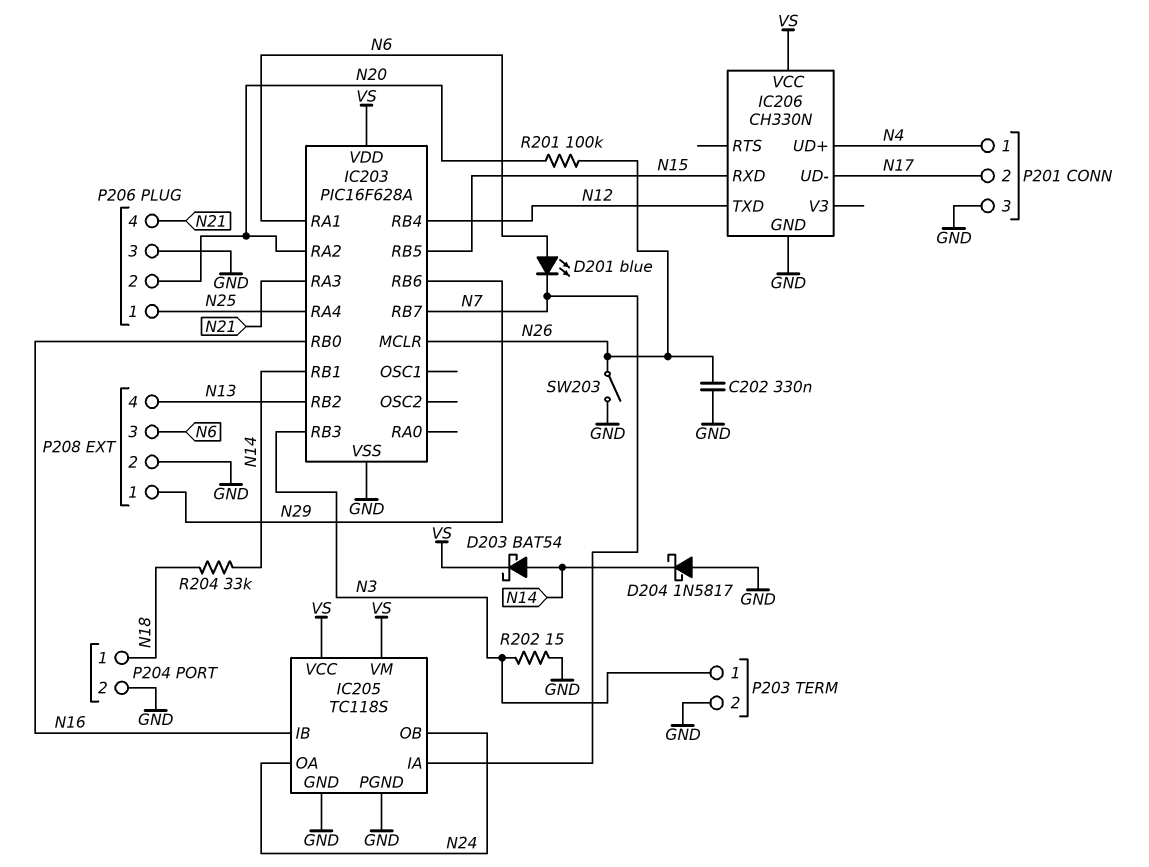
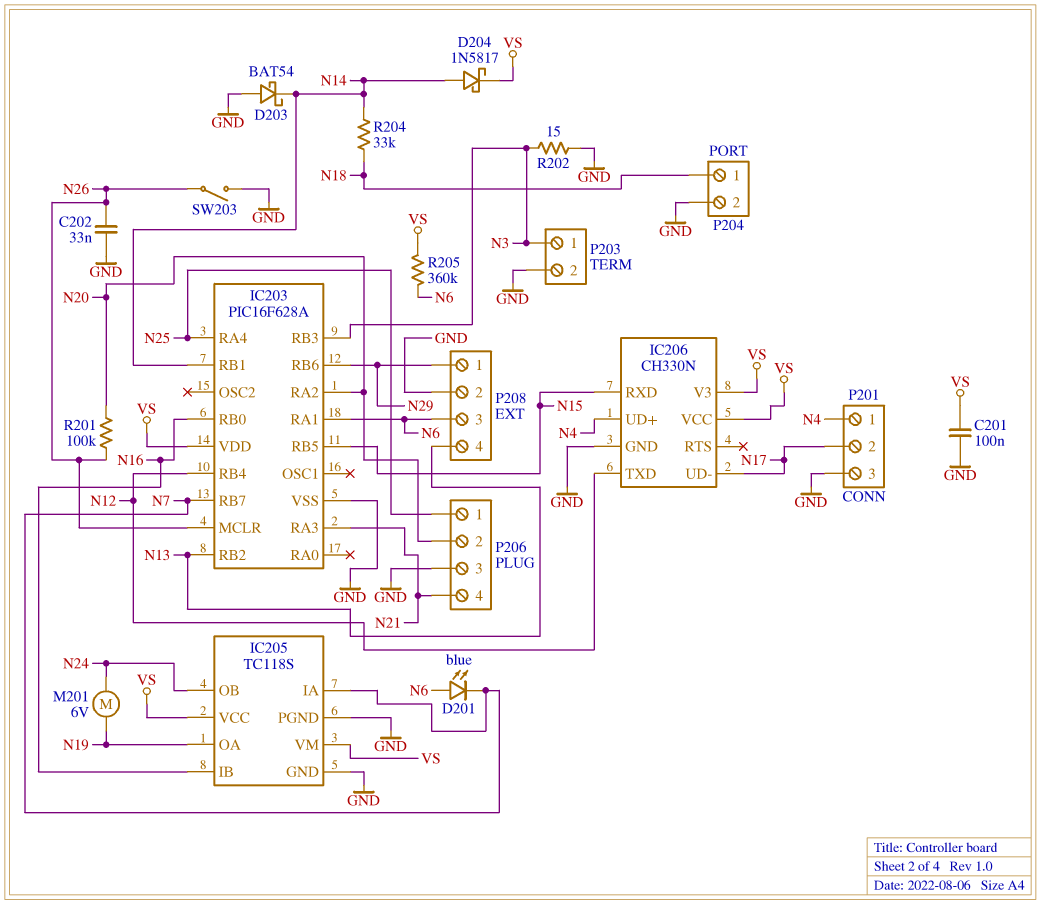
C201: none -> 100nF (GND, VS)
C202: 330nF (GND, N26) -> 33nF (GND, N26)
D203: schottky BAT54 (A N14, K VS) -> schottky BAT54 (A GND, K N14)
D204: schottky 1N5817 (A GND, K N14) -> schottky 1N5817 (A N14, K VS)
IC205 pin OA: N24 -> N19
IC206 pin V3: none -> VS
M201: none -> motor 6V (N19, N24)
R205: none -> 360k (N6, VS)

